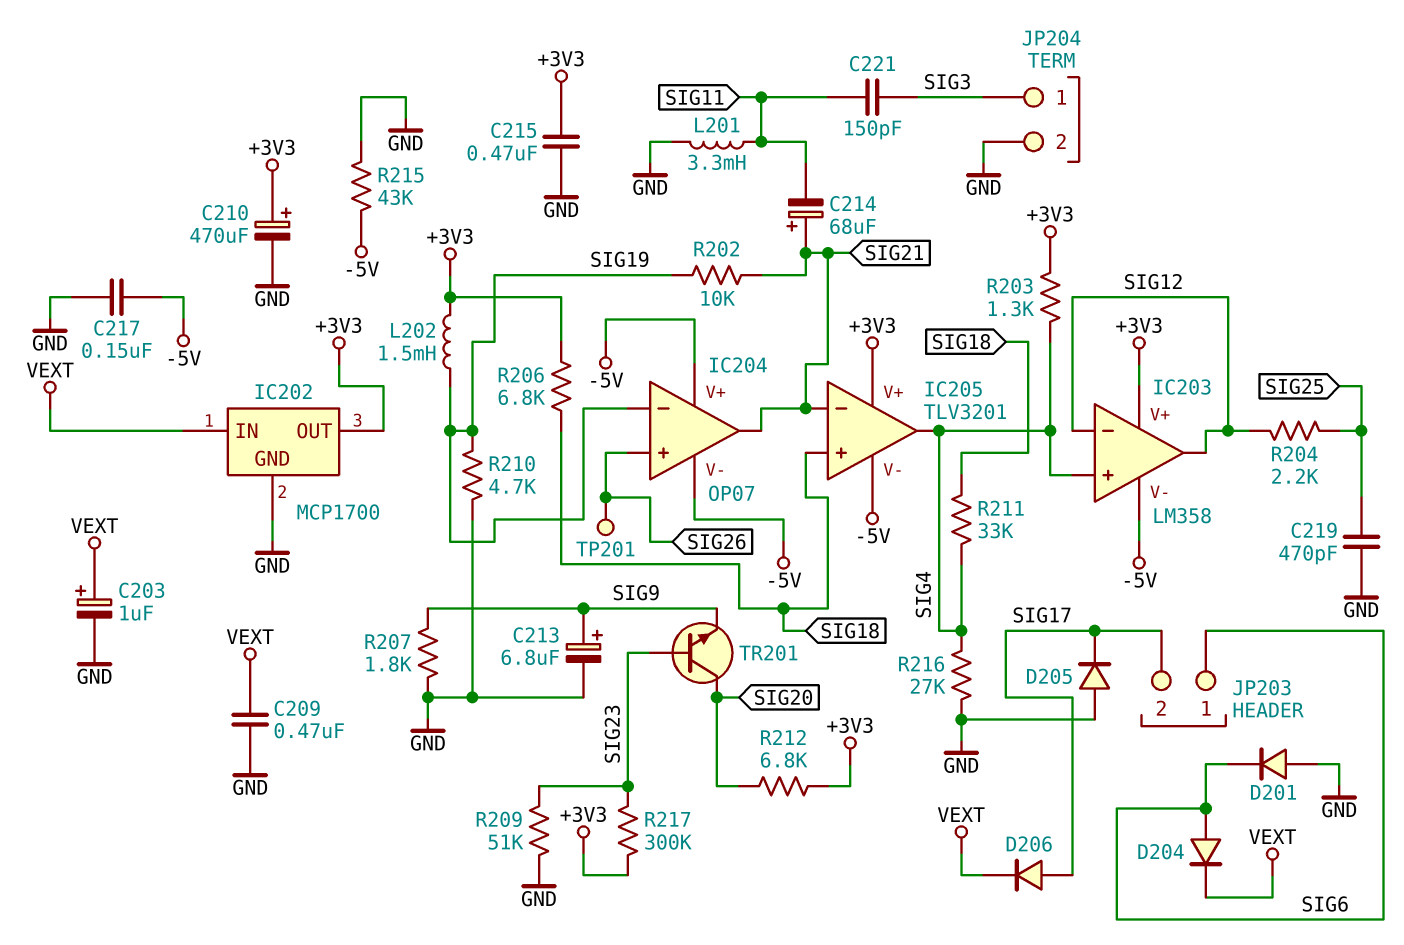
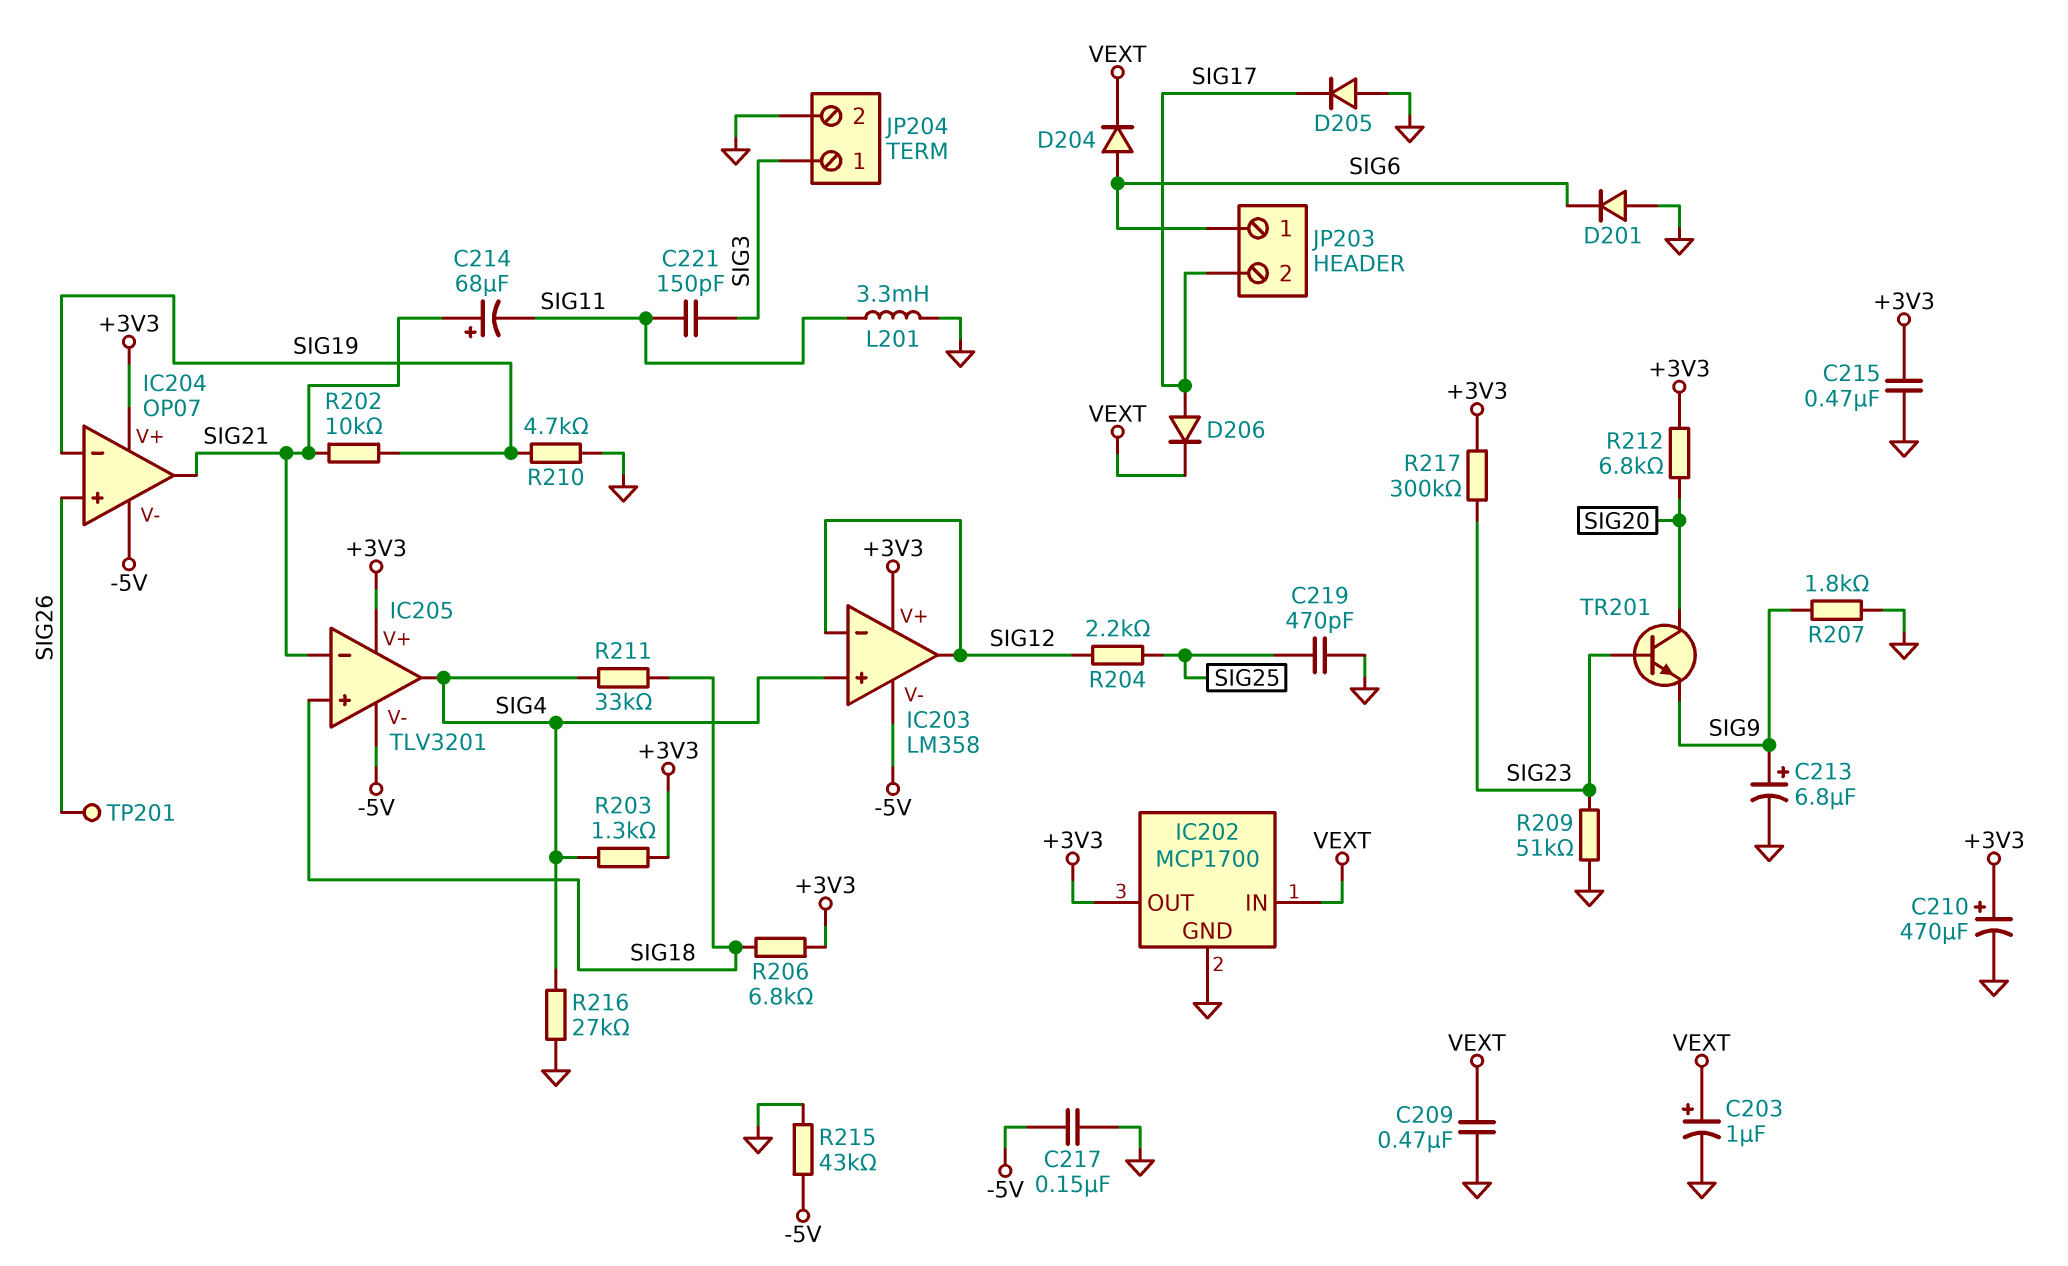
IC204 pin V+: -5V -> +3V3
L202: 1.5mH (+3V3, SIG19) -> none

